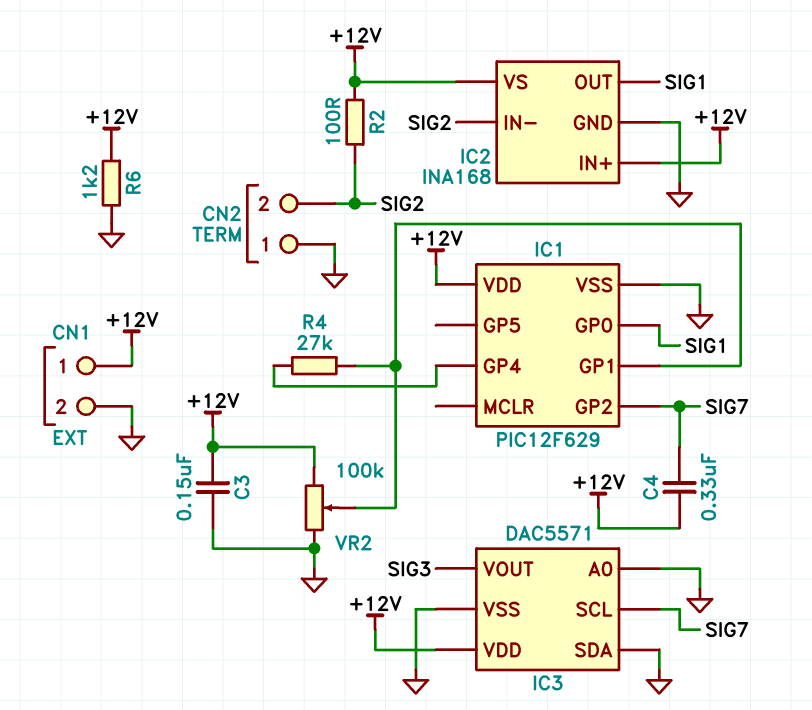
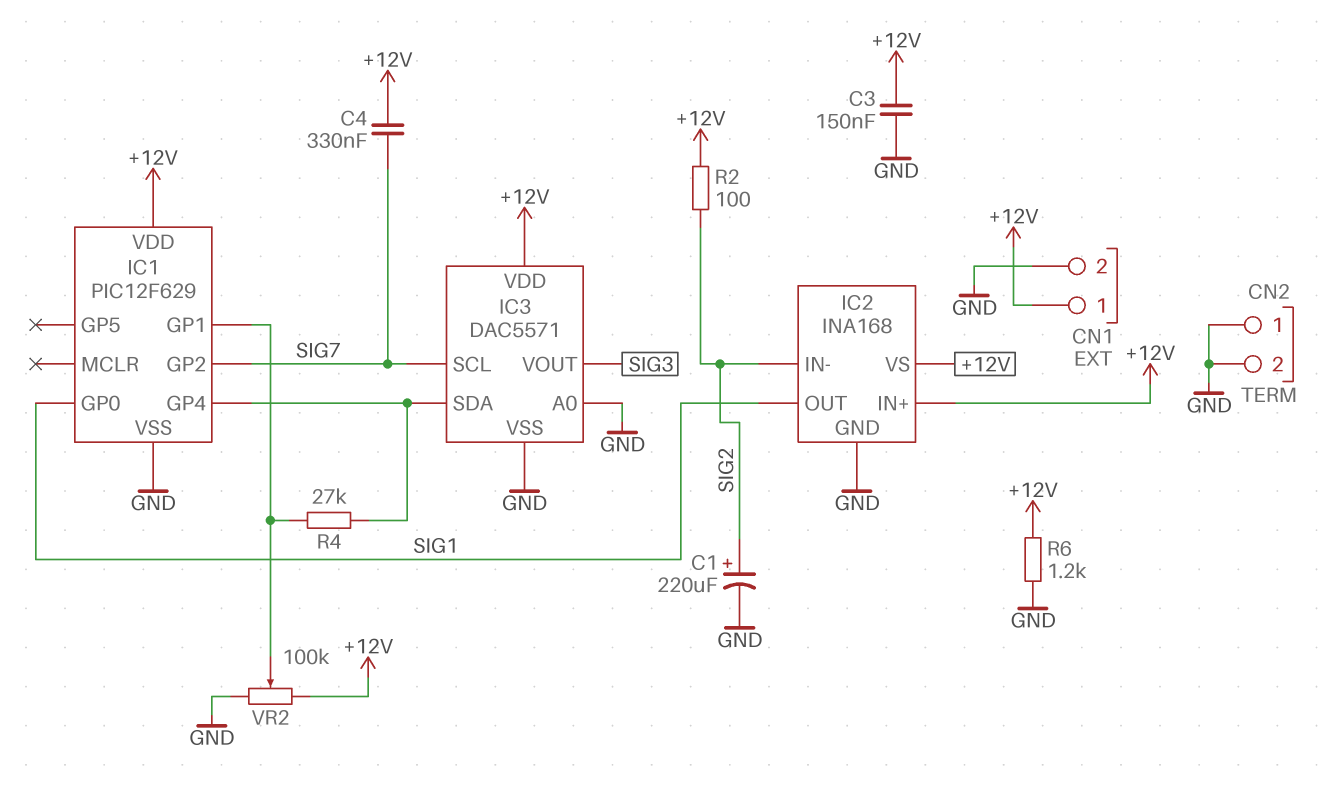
C1: none -> 220uF (plus SIG2, minus GND)
CN2 pin 2: SIG2 -> GND
IC3 pin SDA: GND -> IC1/GP4

